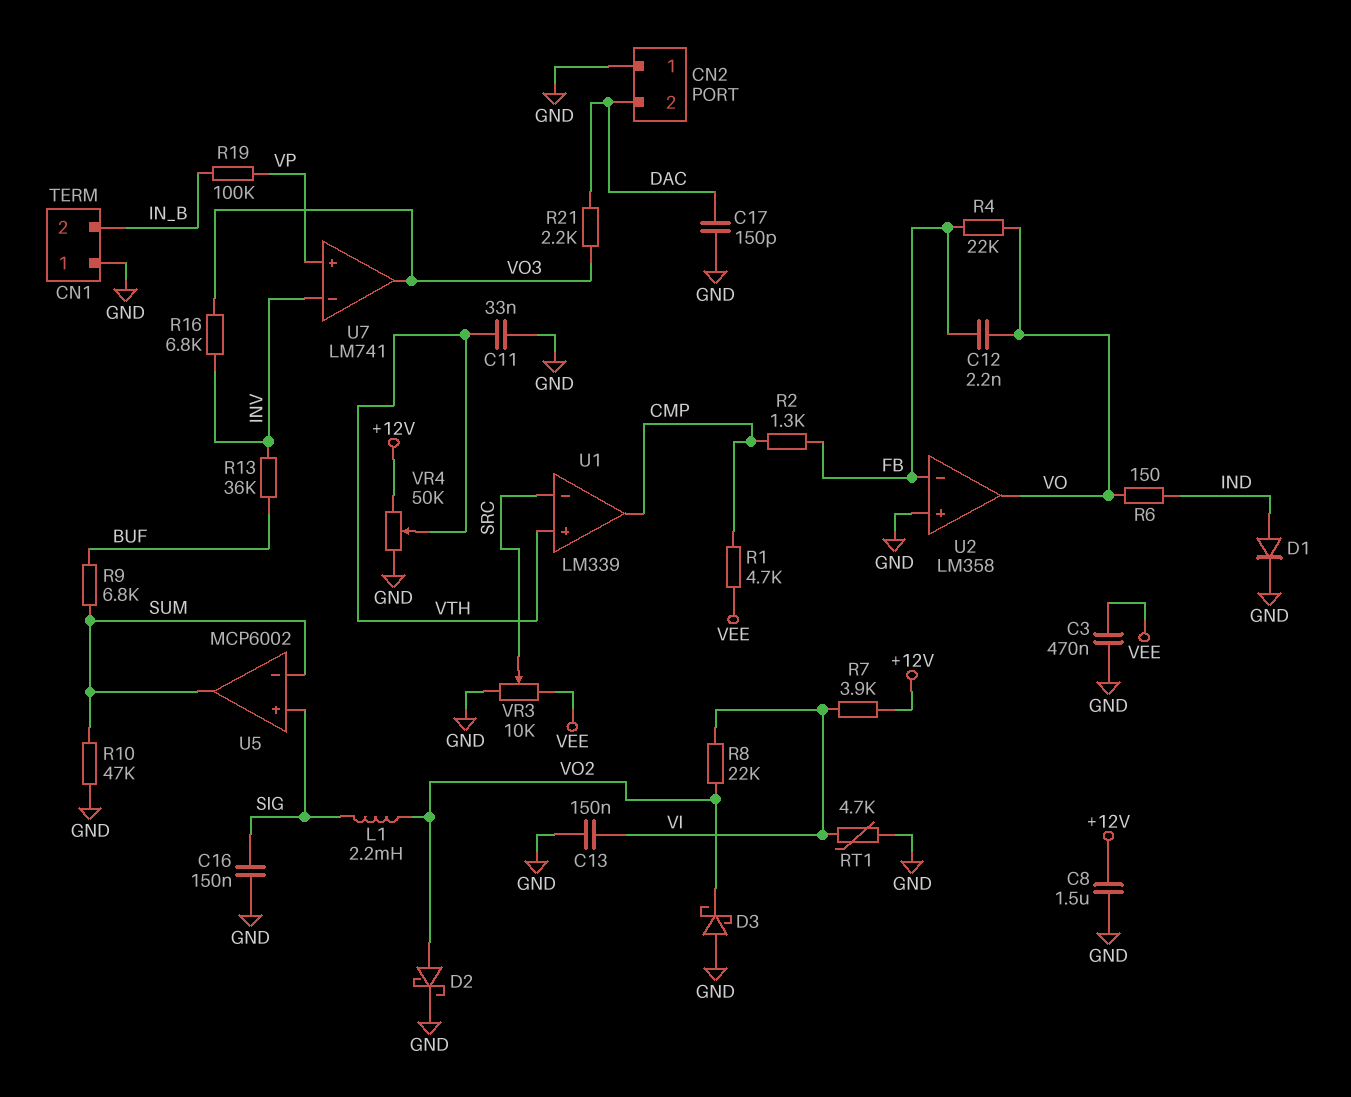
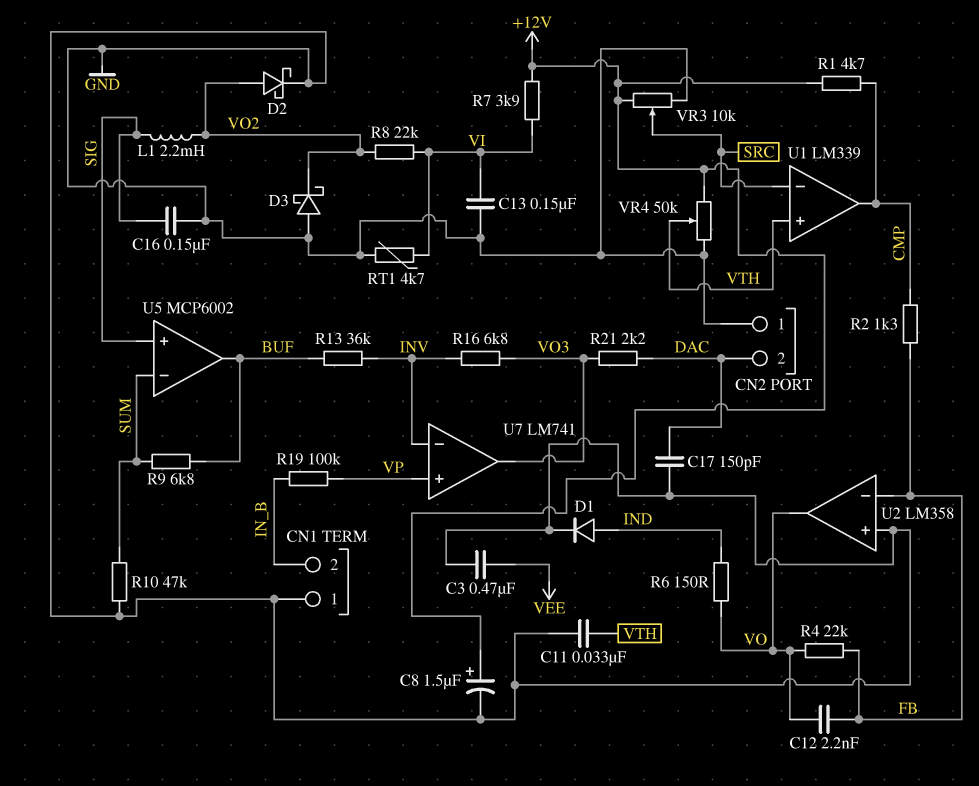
C8: 1.5uF (+12V, GND) -> 1.5uF (plus +12V, minus GND)
R1: 4.7k (CMP, VEE) -> 4.7k (+12V, CMP)
U5 pin out: SUM -> BUF
VR3: 10k (GND, VEE, wiper SRC) -> 10k (+12V, GND, wiper SRC)

